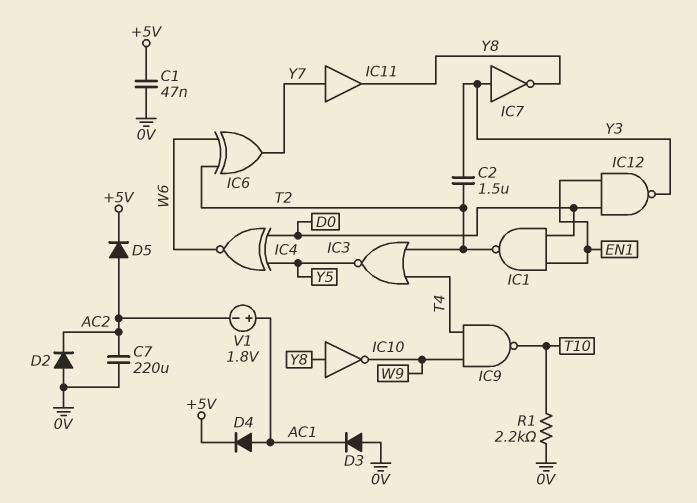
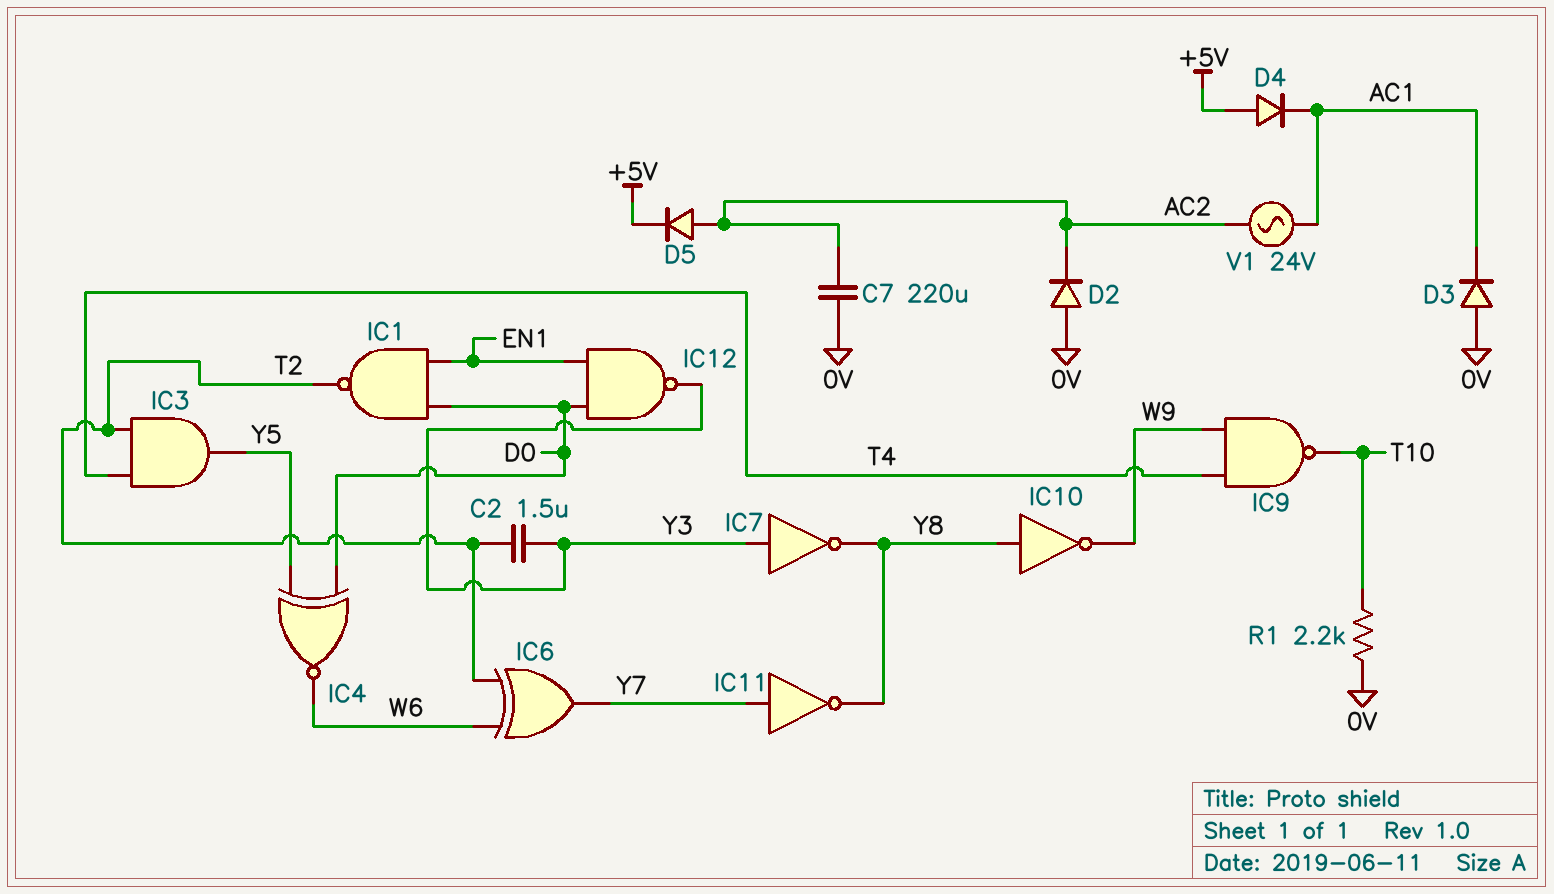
C1: 47nF (+5V, 0V) -> none
D4: diode (A AC1, K +5V) -> diode (A +5V, K AC1)
IC3: NOR (in T2, in T4, out Y5) -> AND (in T2, in T4, out Y5)
IC11: buffer (in Y7, out Y8) -> NOT (in Y7, out Y8)
V1: 1.8V (plus AC1, minus AC2) -> AC 24V (AC1, AC2)

